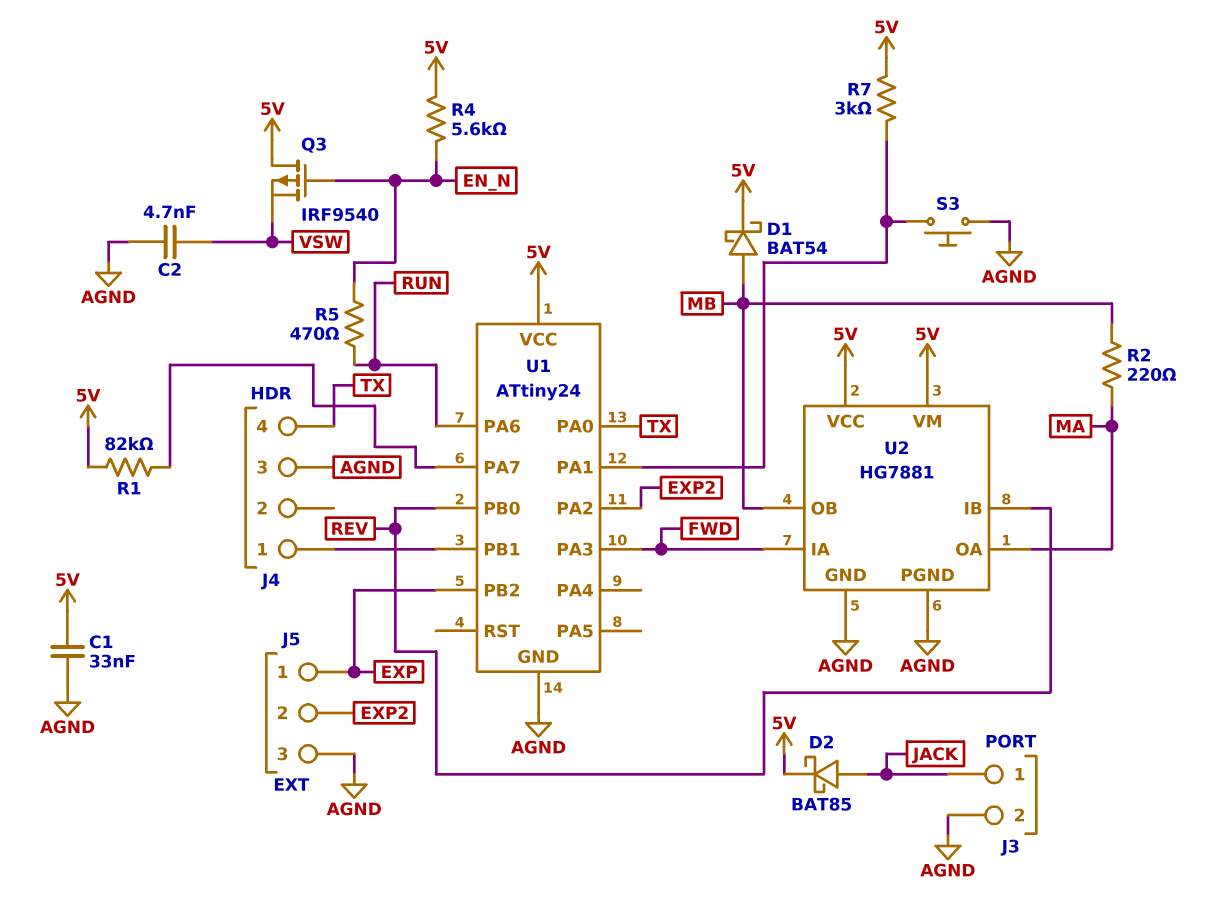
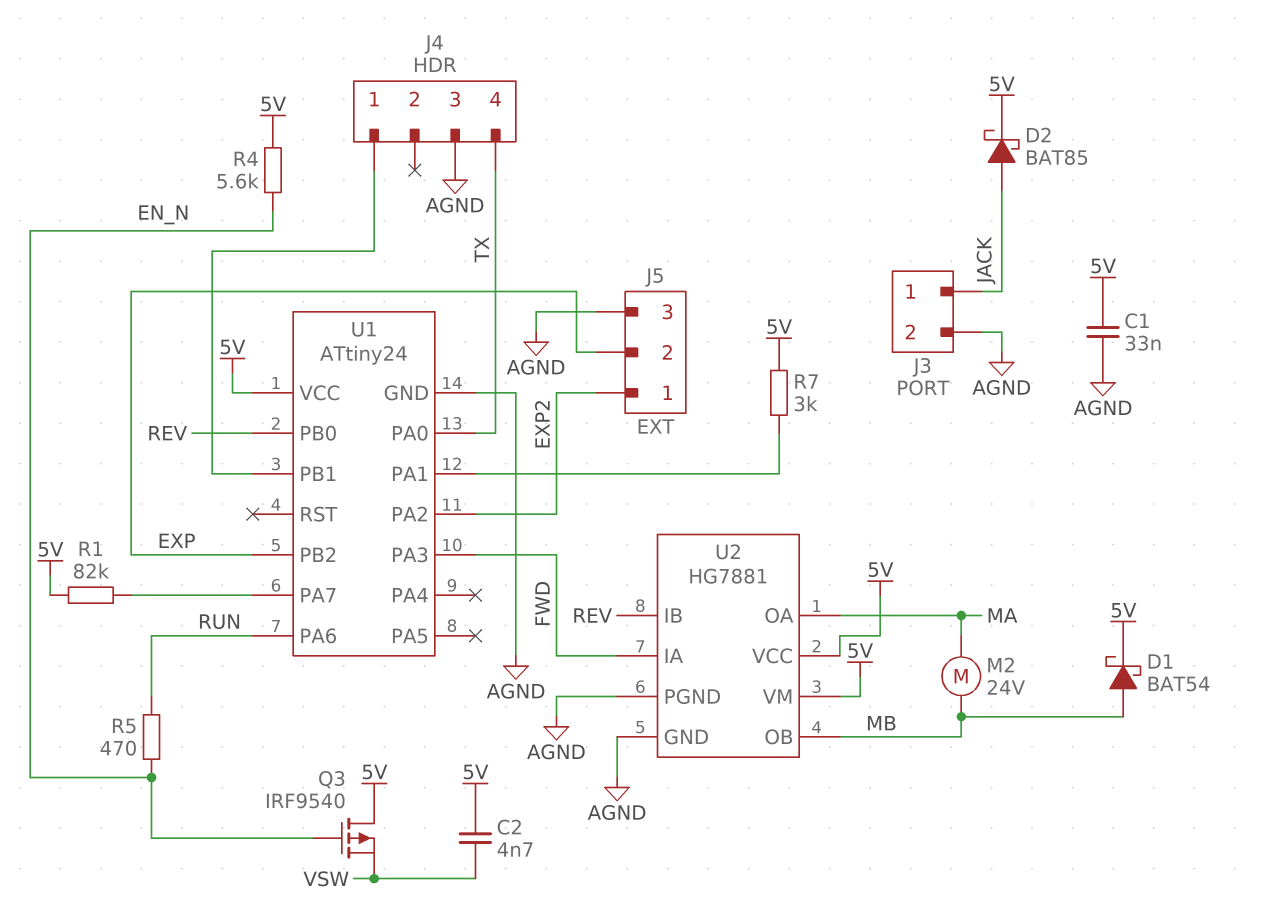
C2: 4.7nF (AGND, VSW) -> 4.7nF (5V, VSW)
J5 pin 1: EXP -> EXP2
J5 pin 2: EXP2 -> EXP
M2: none -> motor 24V (MA, MB)
R2: 220 (MA, MB) -> none
S3: button (AGND, U1/PA1) -> none

